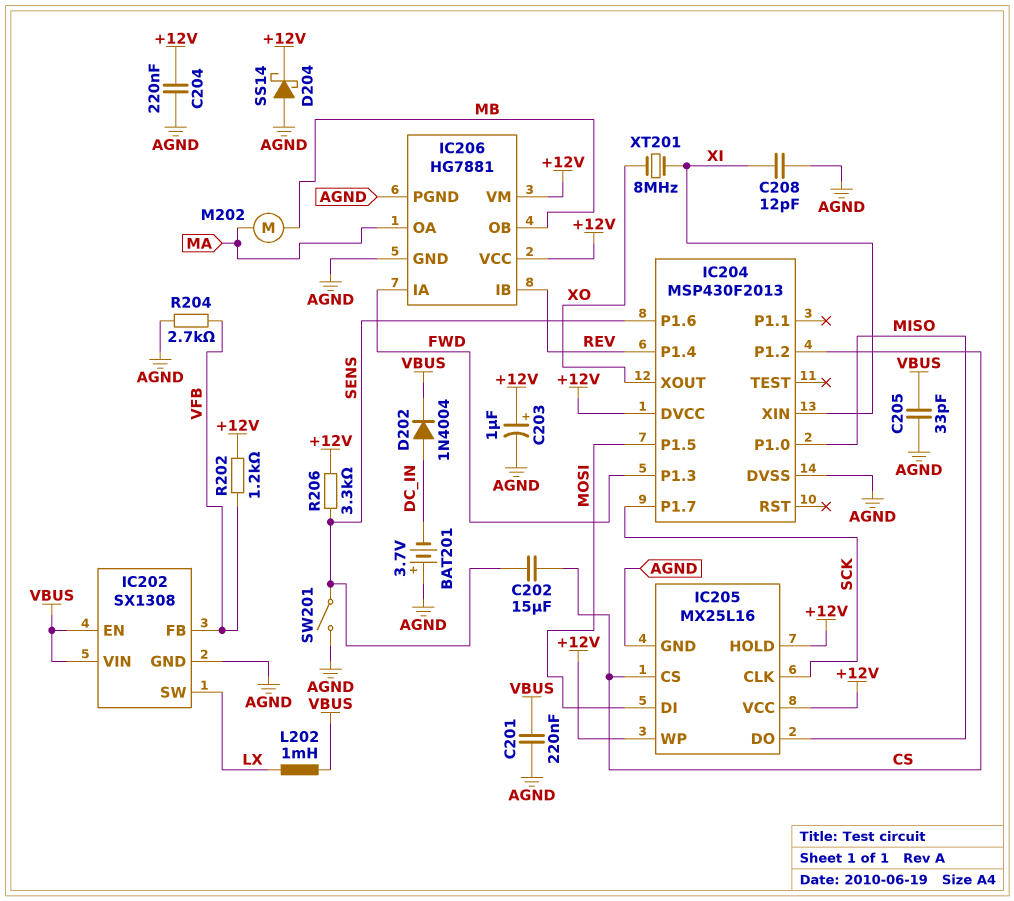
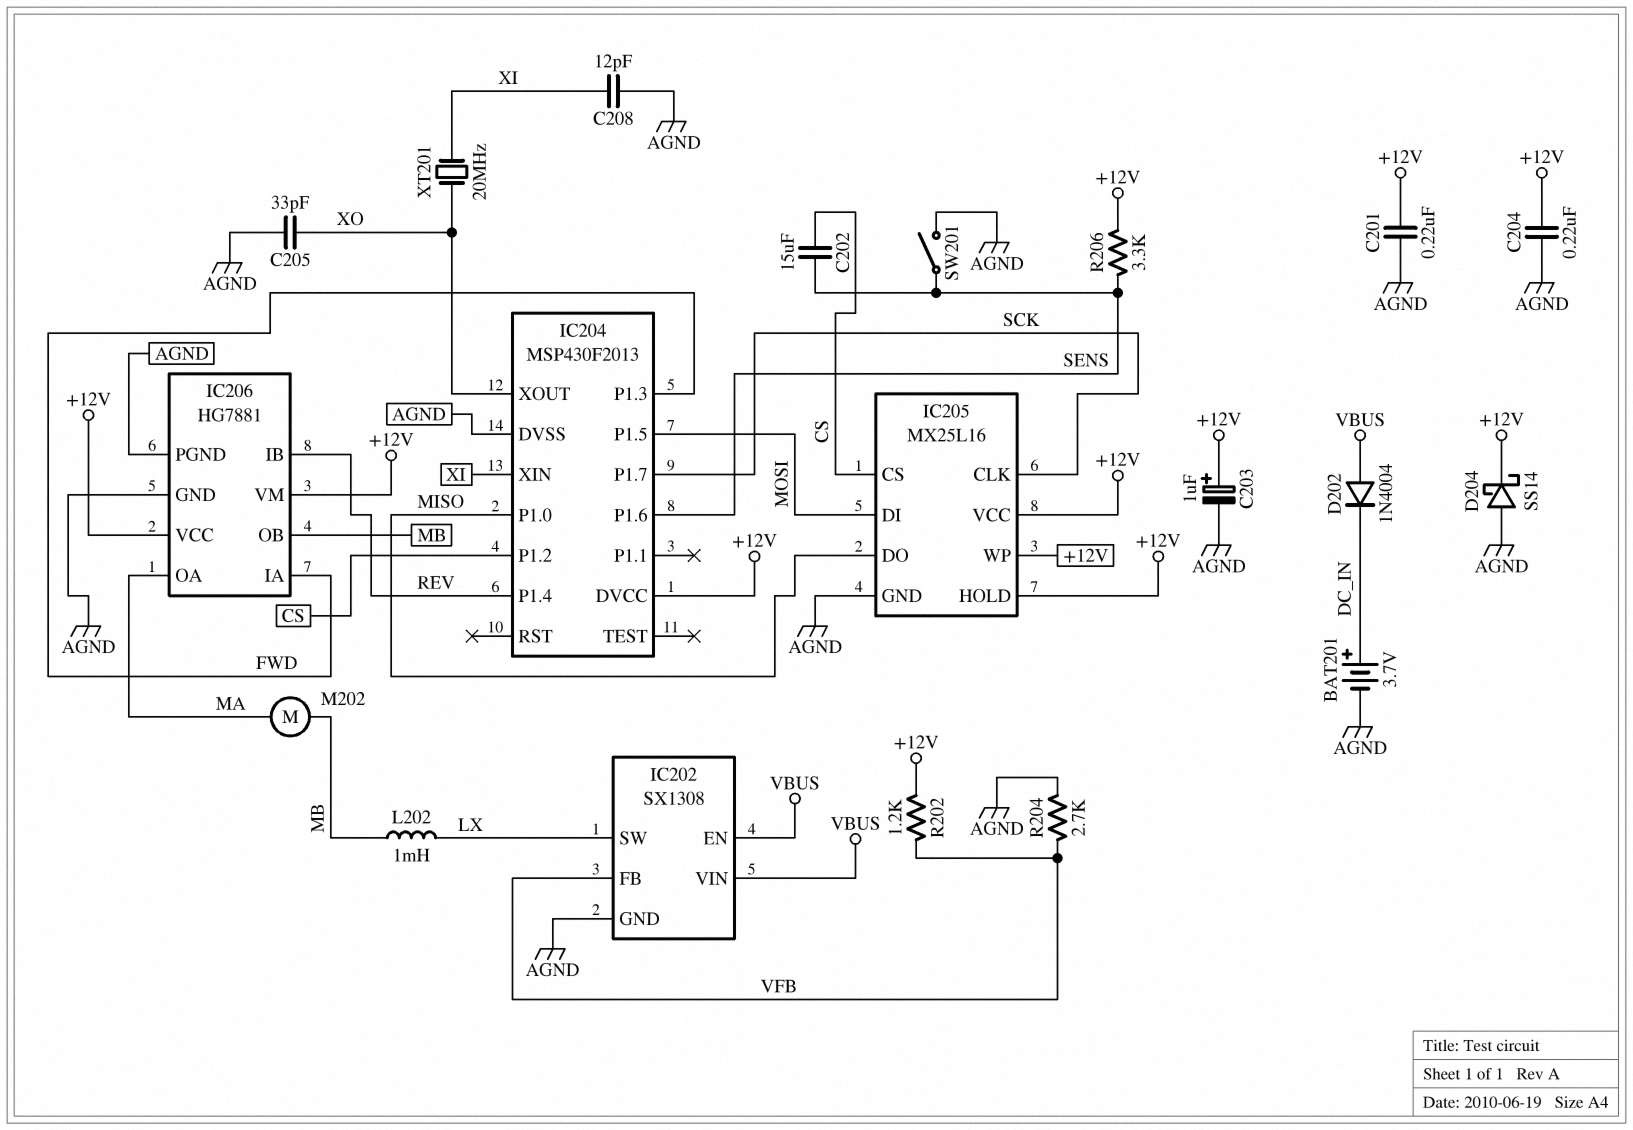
BAT201: 3.7V (plus AGND, minus DC_IN) -> 3.7V (plus DC_IN, minus AGND)
C201: 220nF (AGND, VBUS) -> 220nF (+12V, AGND)
C205: 33pF (AGND, VBUS) -> 33pF (AGND, XO)
D202: diode 1N4004 (A DC_IN, K VBUS) -> diode 1N4004 (A VBUS, K DC_IN)
L202: 1mH (LX, VBUS) -> 1mH (LX, MB)
XT201: 8MHz (XI, XO) -> 20MHz (XI, XO)

